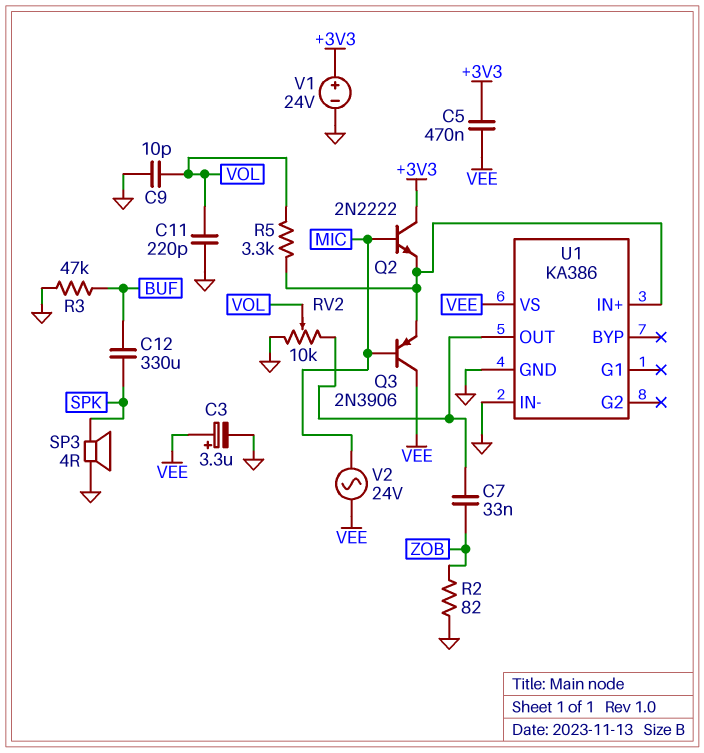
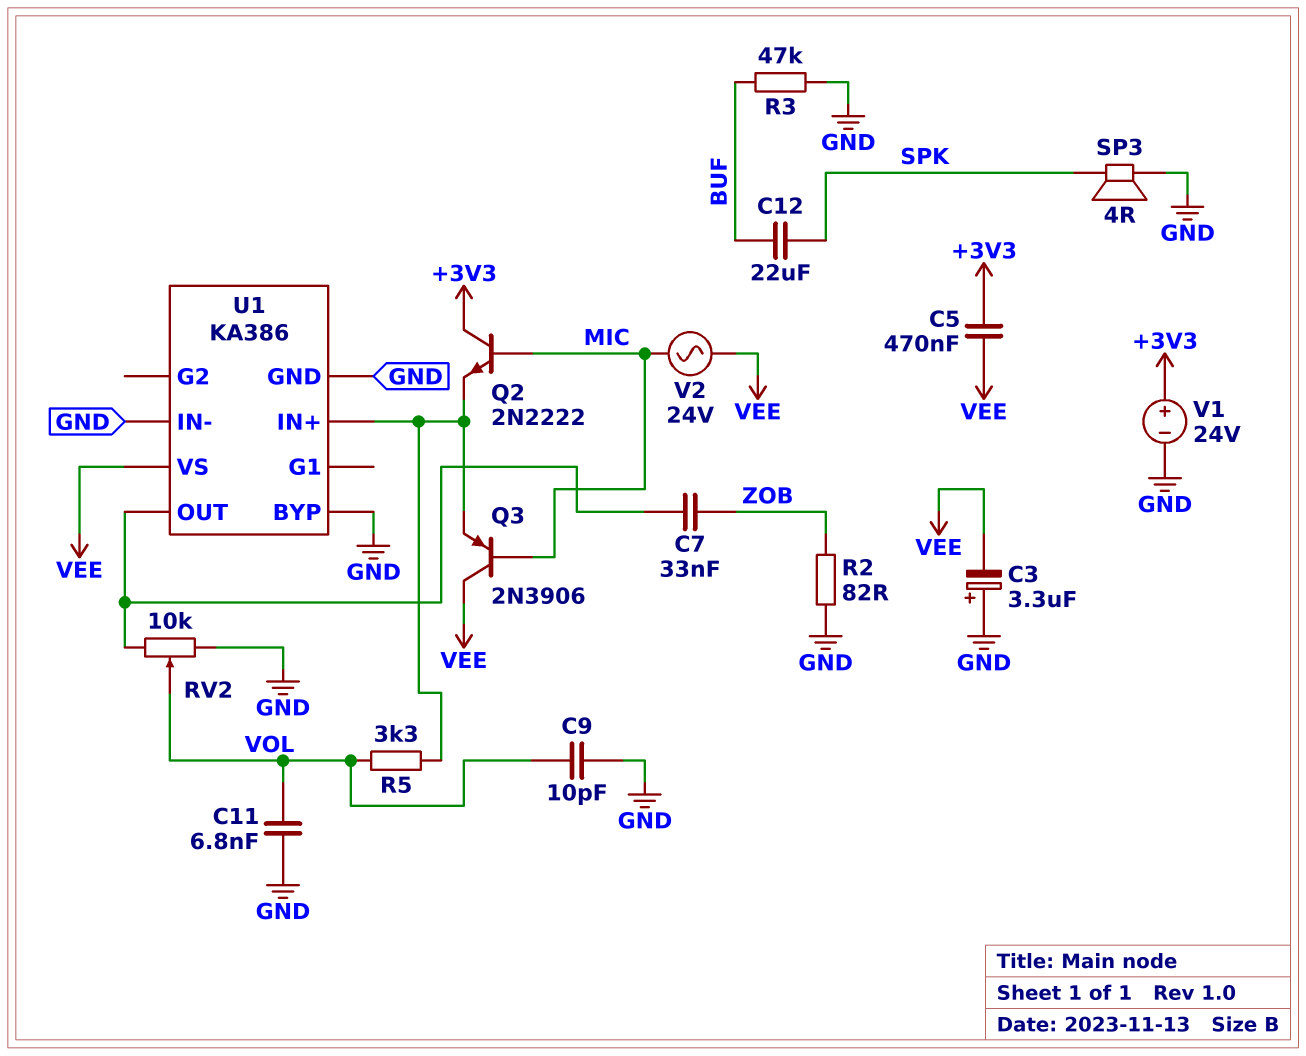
C3: 3.3uF (plus VEE, minus GND) -> 3.3uF (plus GND, minus VEE)
C11: 220pF (GND, VOL) -> 6.8nF (GND, VOL)
C12: 330uF (BUF, SPK) -> 22uF (BUF, SPK)
U1 pin BYP: none -> GND

